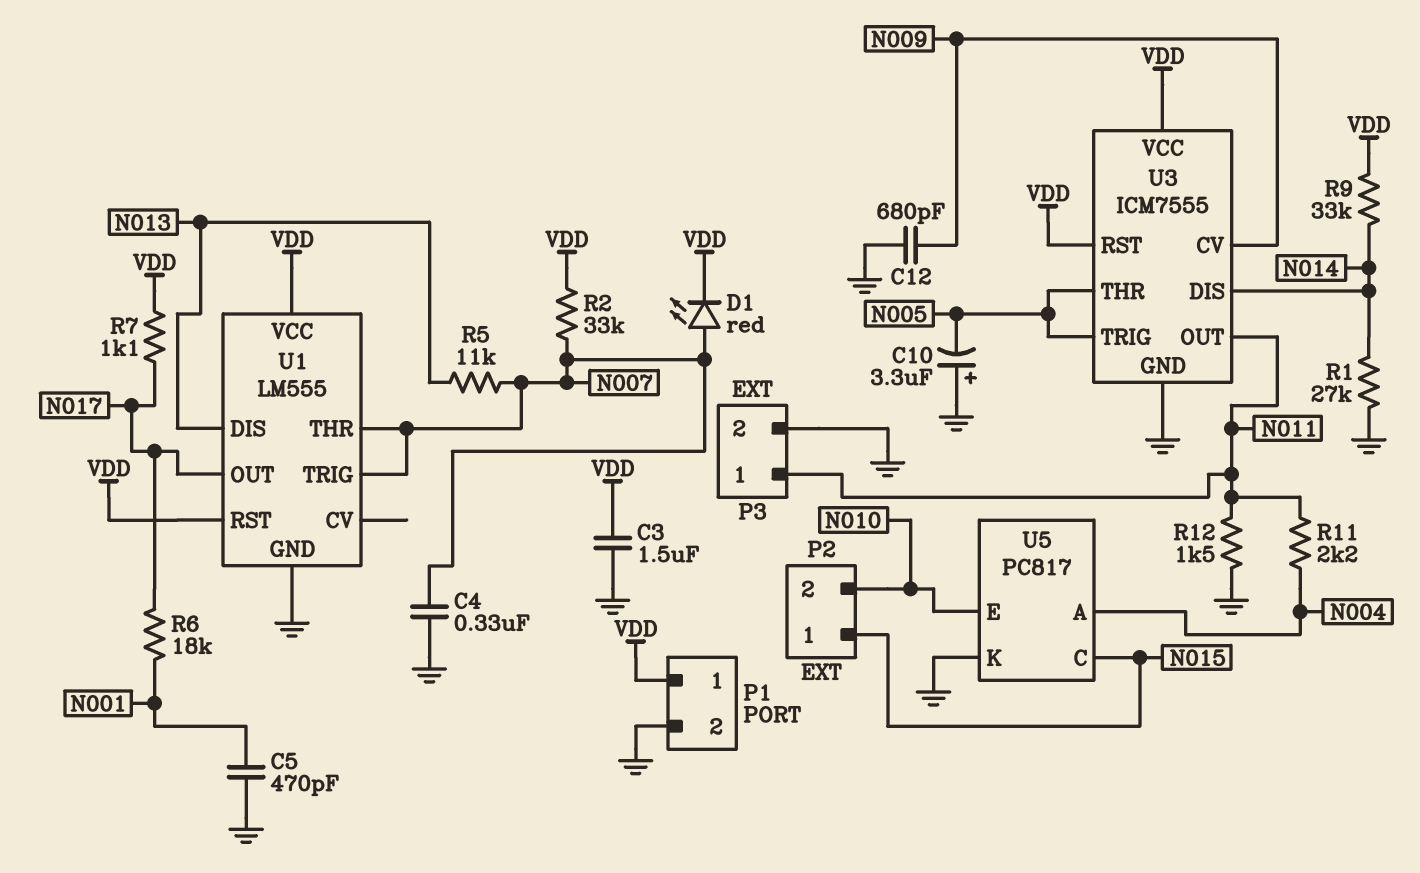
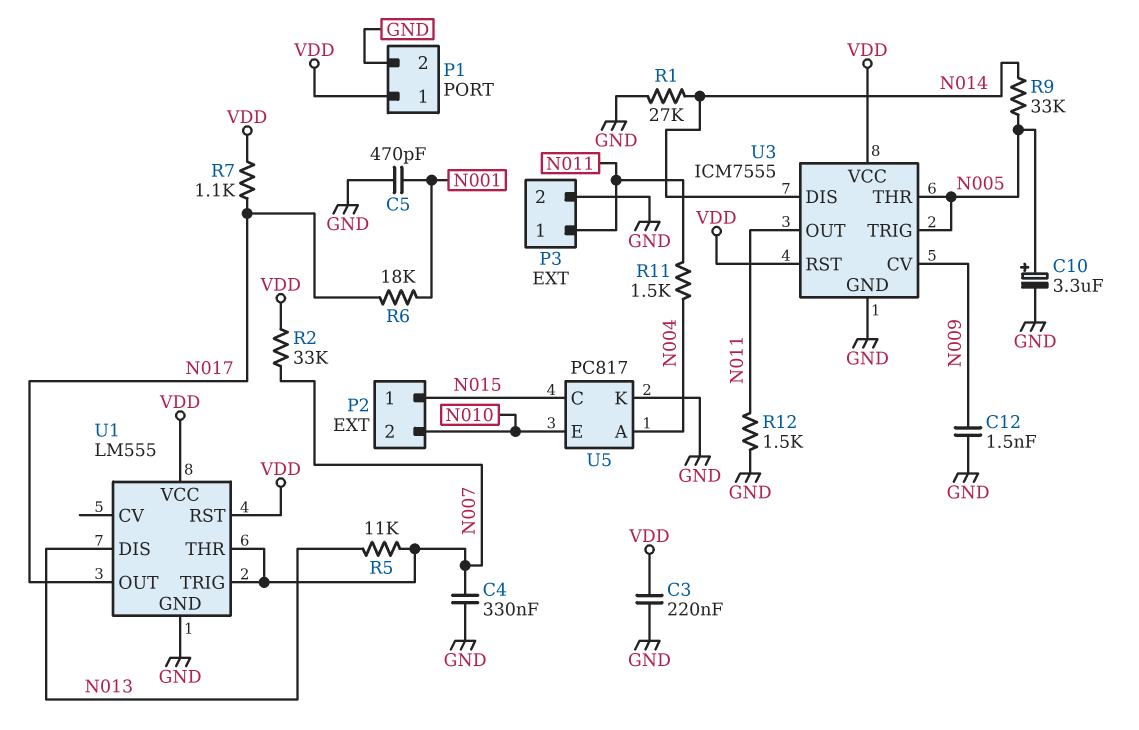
C3: 1.5uF (GND, VDD) -> 220nF (GND, VDD)
C10: 3.3uF (plus GND, minus N005) -> 3.3uF (plus N005, minus GND)
C12: 680pF (GND, N009) -> 1.5nF (GND, N009)
D1: LED red (A N007, K VDD) -> none
R9: 33k (N014, VDD) -> 33k (N005, N014)
R11: 2.2k (N004, N011) -> 1.5k (N004, N011)

